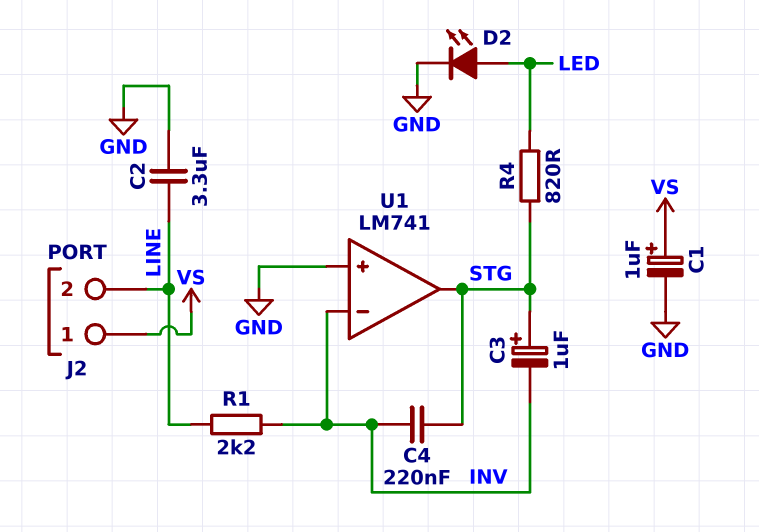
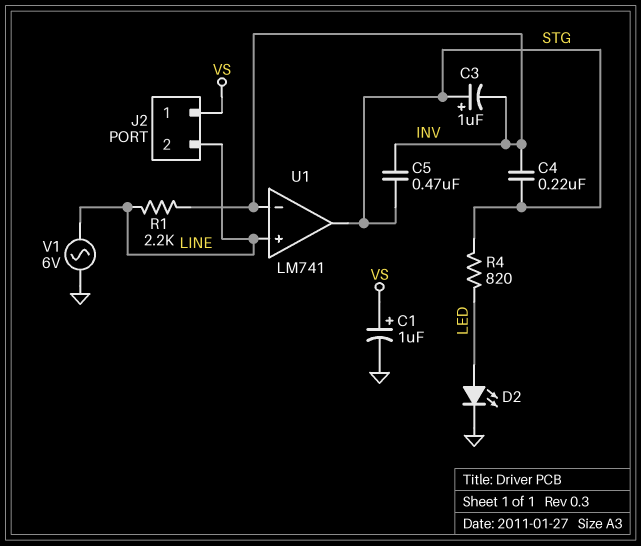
C2: 3.3uF (GND, LINE) -> none
C5: none -> 470nF (INV, STG)
U1 pin in+: GND -> LINE
V1: none -> AC 6V (GND, LINE)

